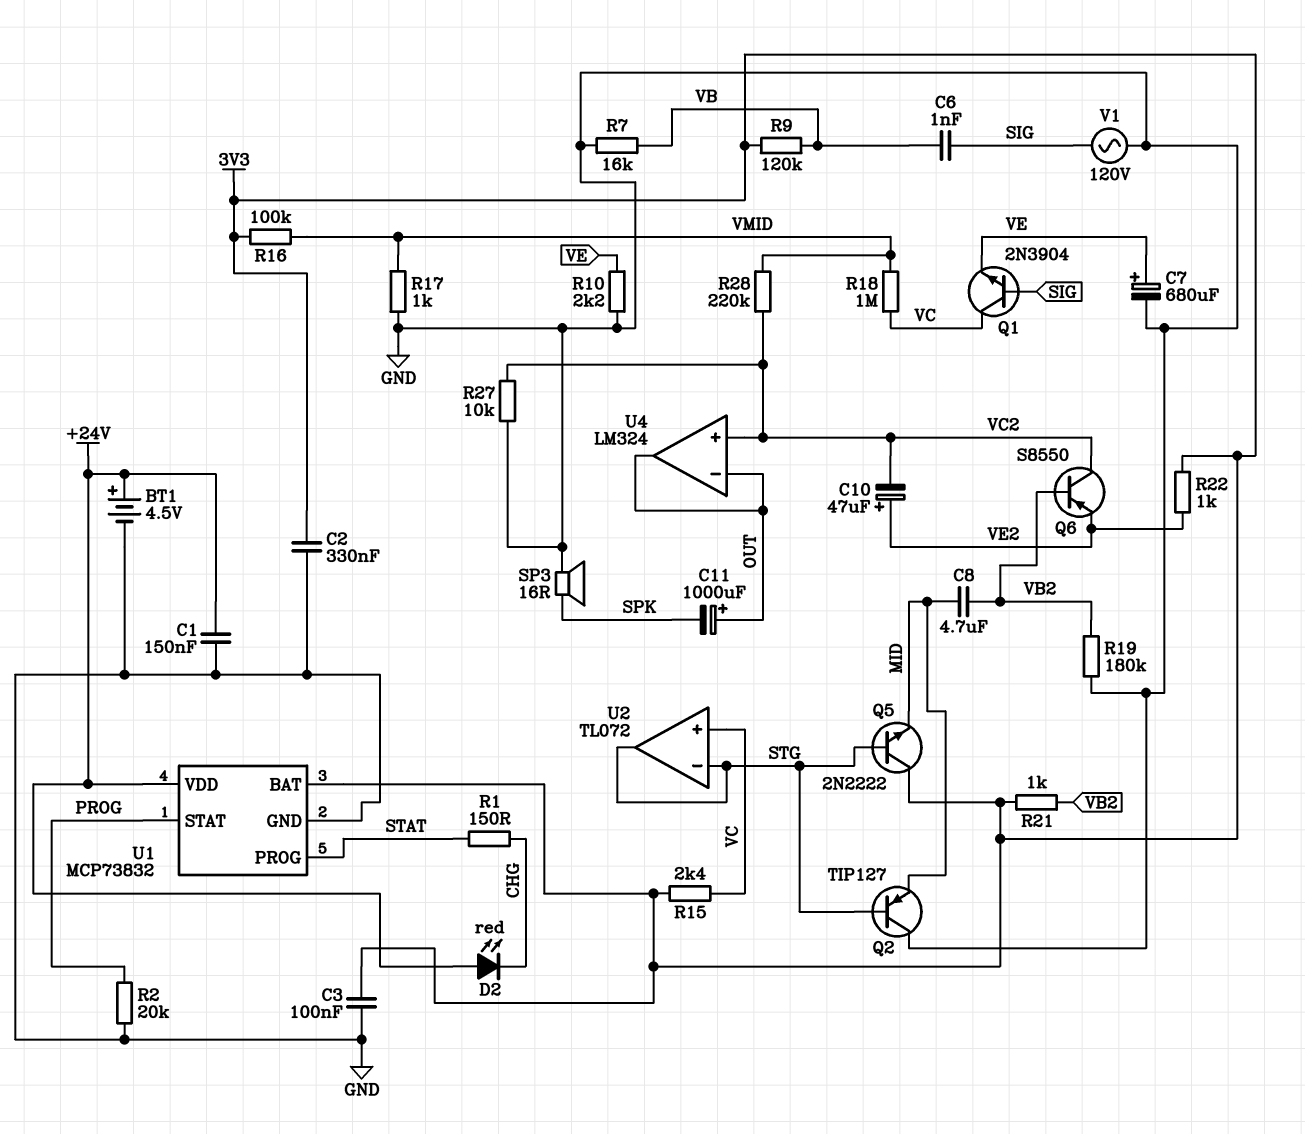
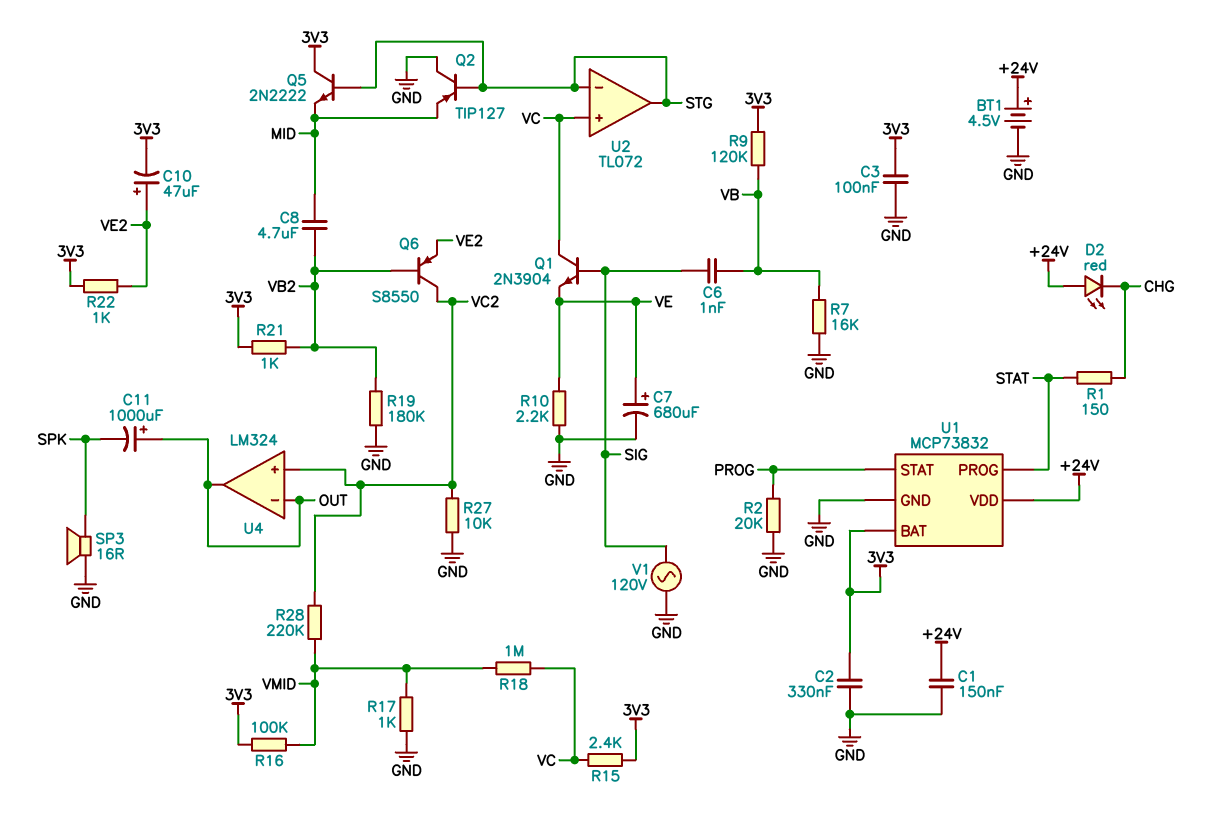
C10: 47uF (plus VE2, minus VC2) -> 47uF (plus VE2, minus 3V3)

